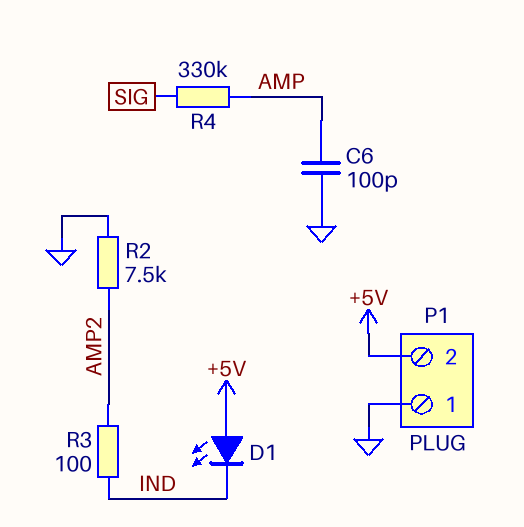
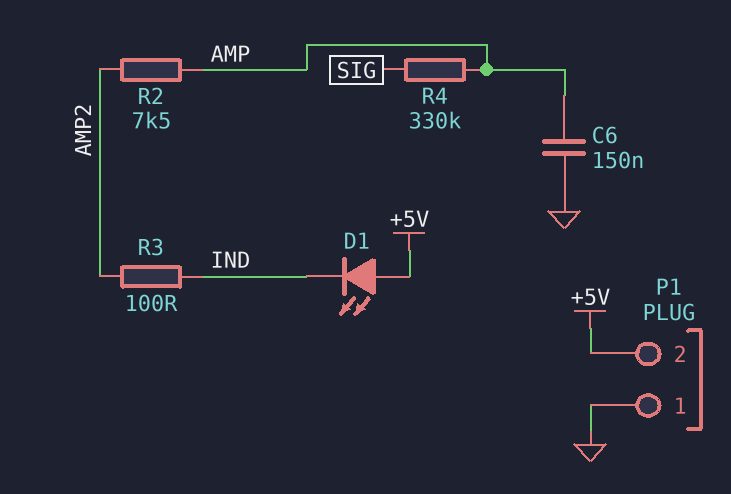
C6: 100pF (AMP, GND) -> 150nF (AMP, GND)
R2: 7.5k (AMP2, GND) -> 7.5k (AMP, AMP2)

